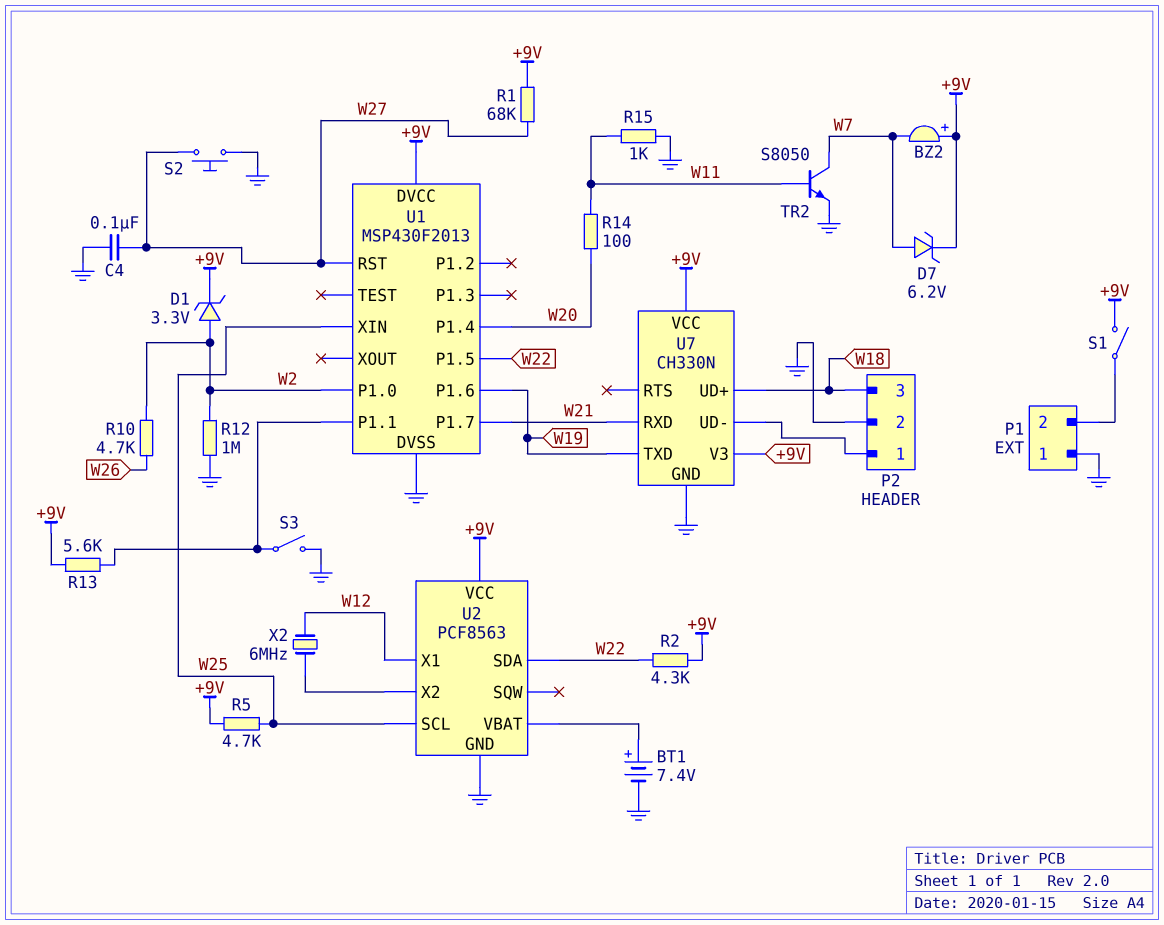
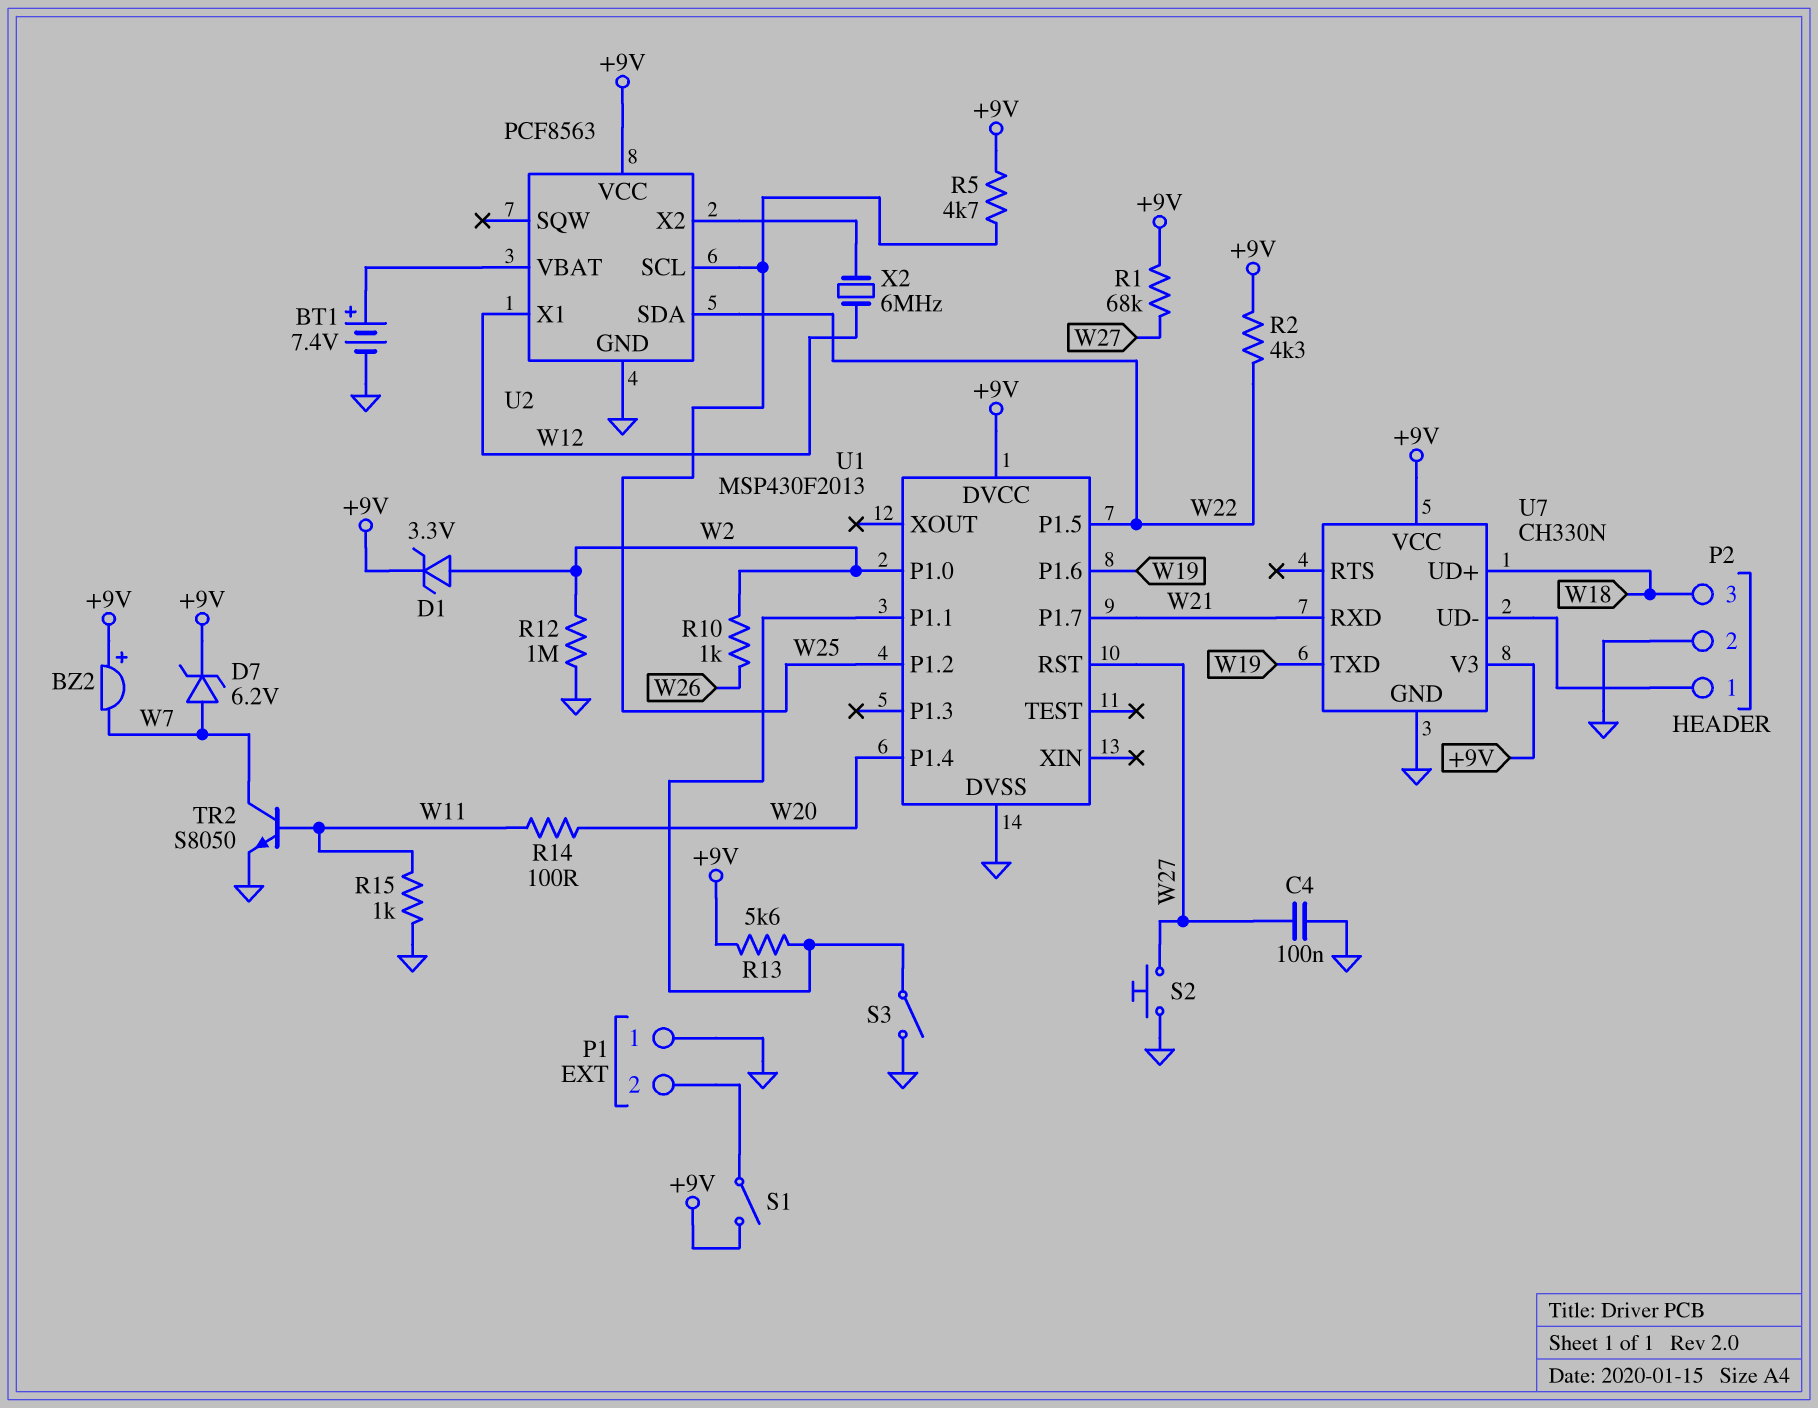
R10: 4.7k (W2, W26) -> 1k (W2, W26)
U1 pin P1.2: none -> W25
U1 pin XIN: W25 -> none

